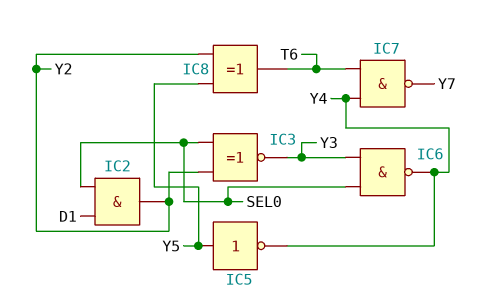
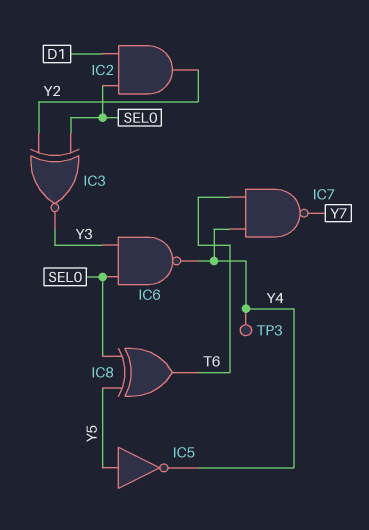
IC8: XOR (in Y2, in Y5, out T6) -> XOR (in SEL0, in Y5, out T6)
TP3: none -> test point (Y4)

